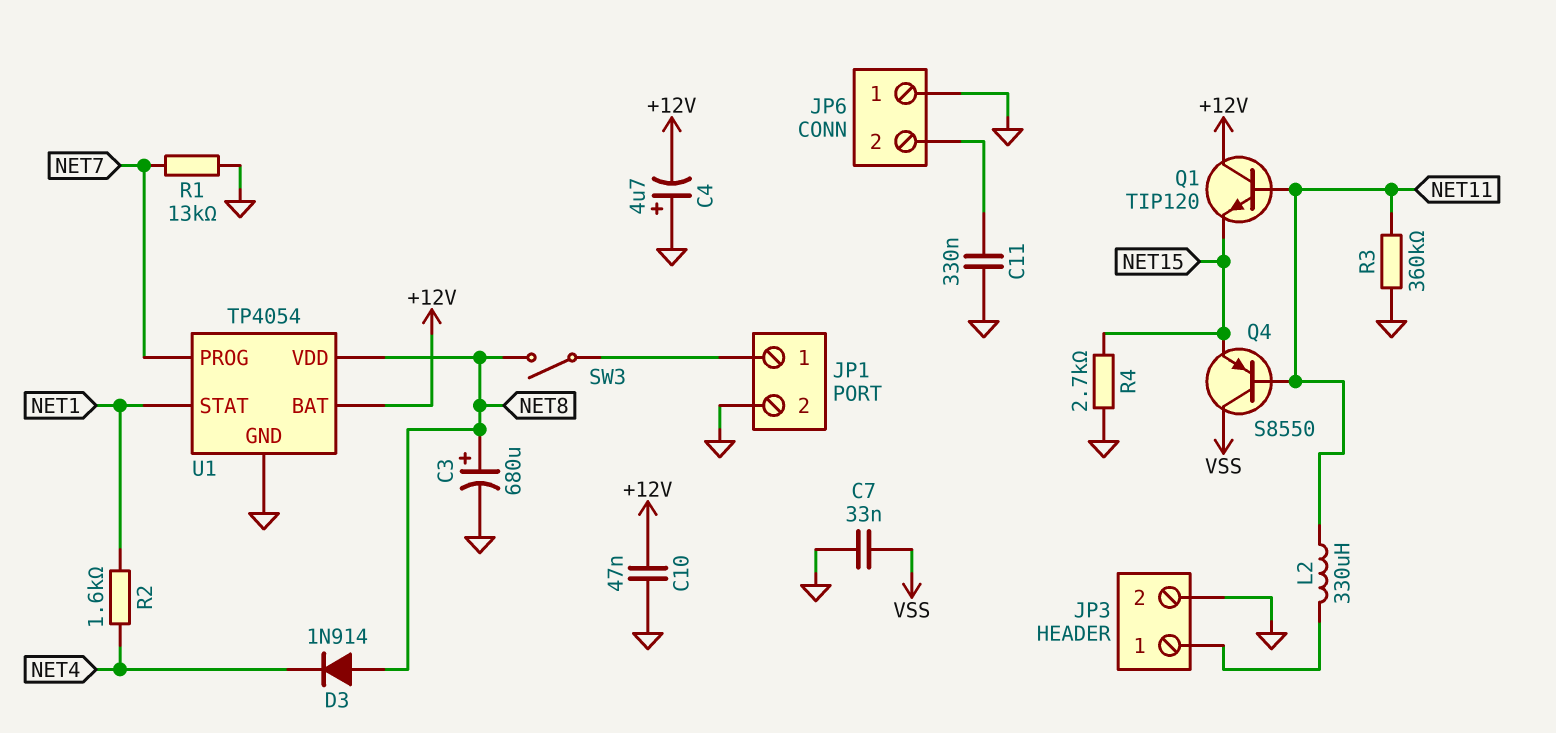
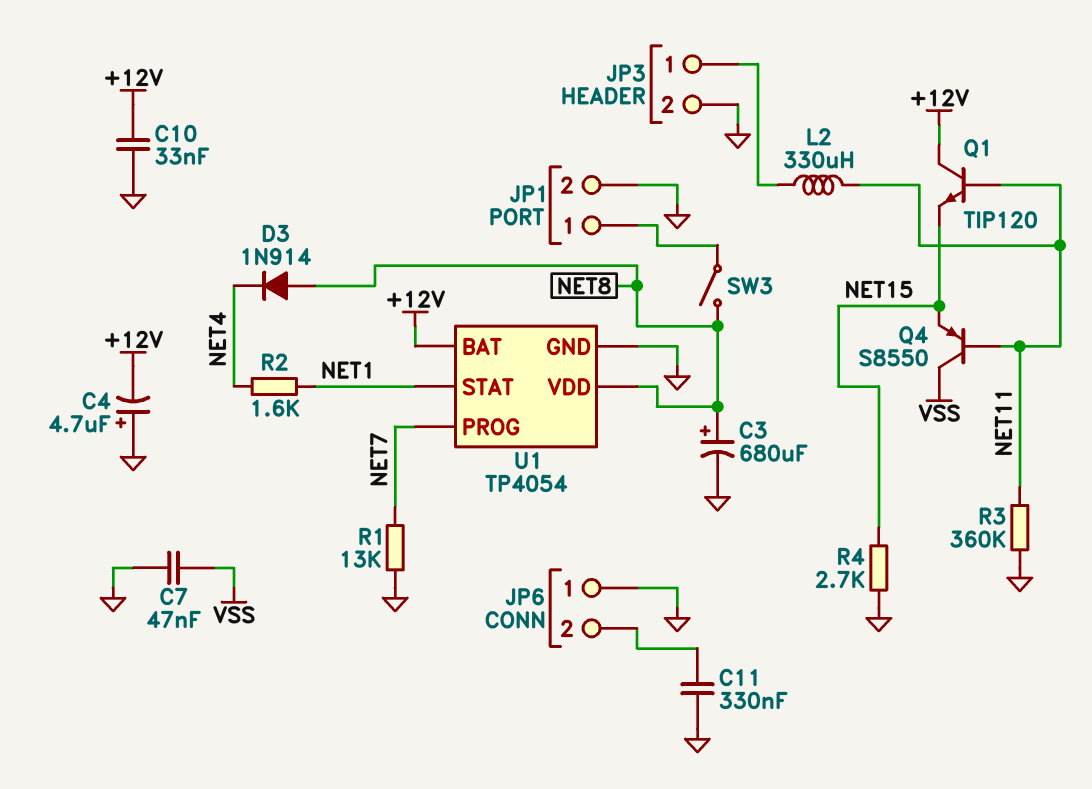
C7: 33nF (GND, VSS) -> 47nF (GND, VSS)
C10: 47nF (+12V, GND) -> 33nF (+12V, GND)

